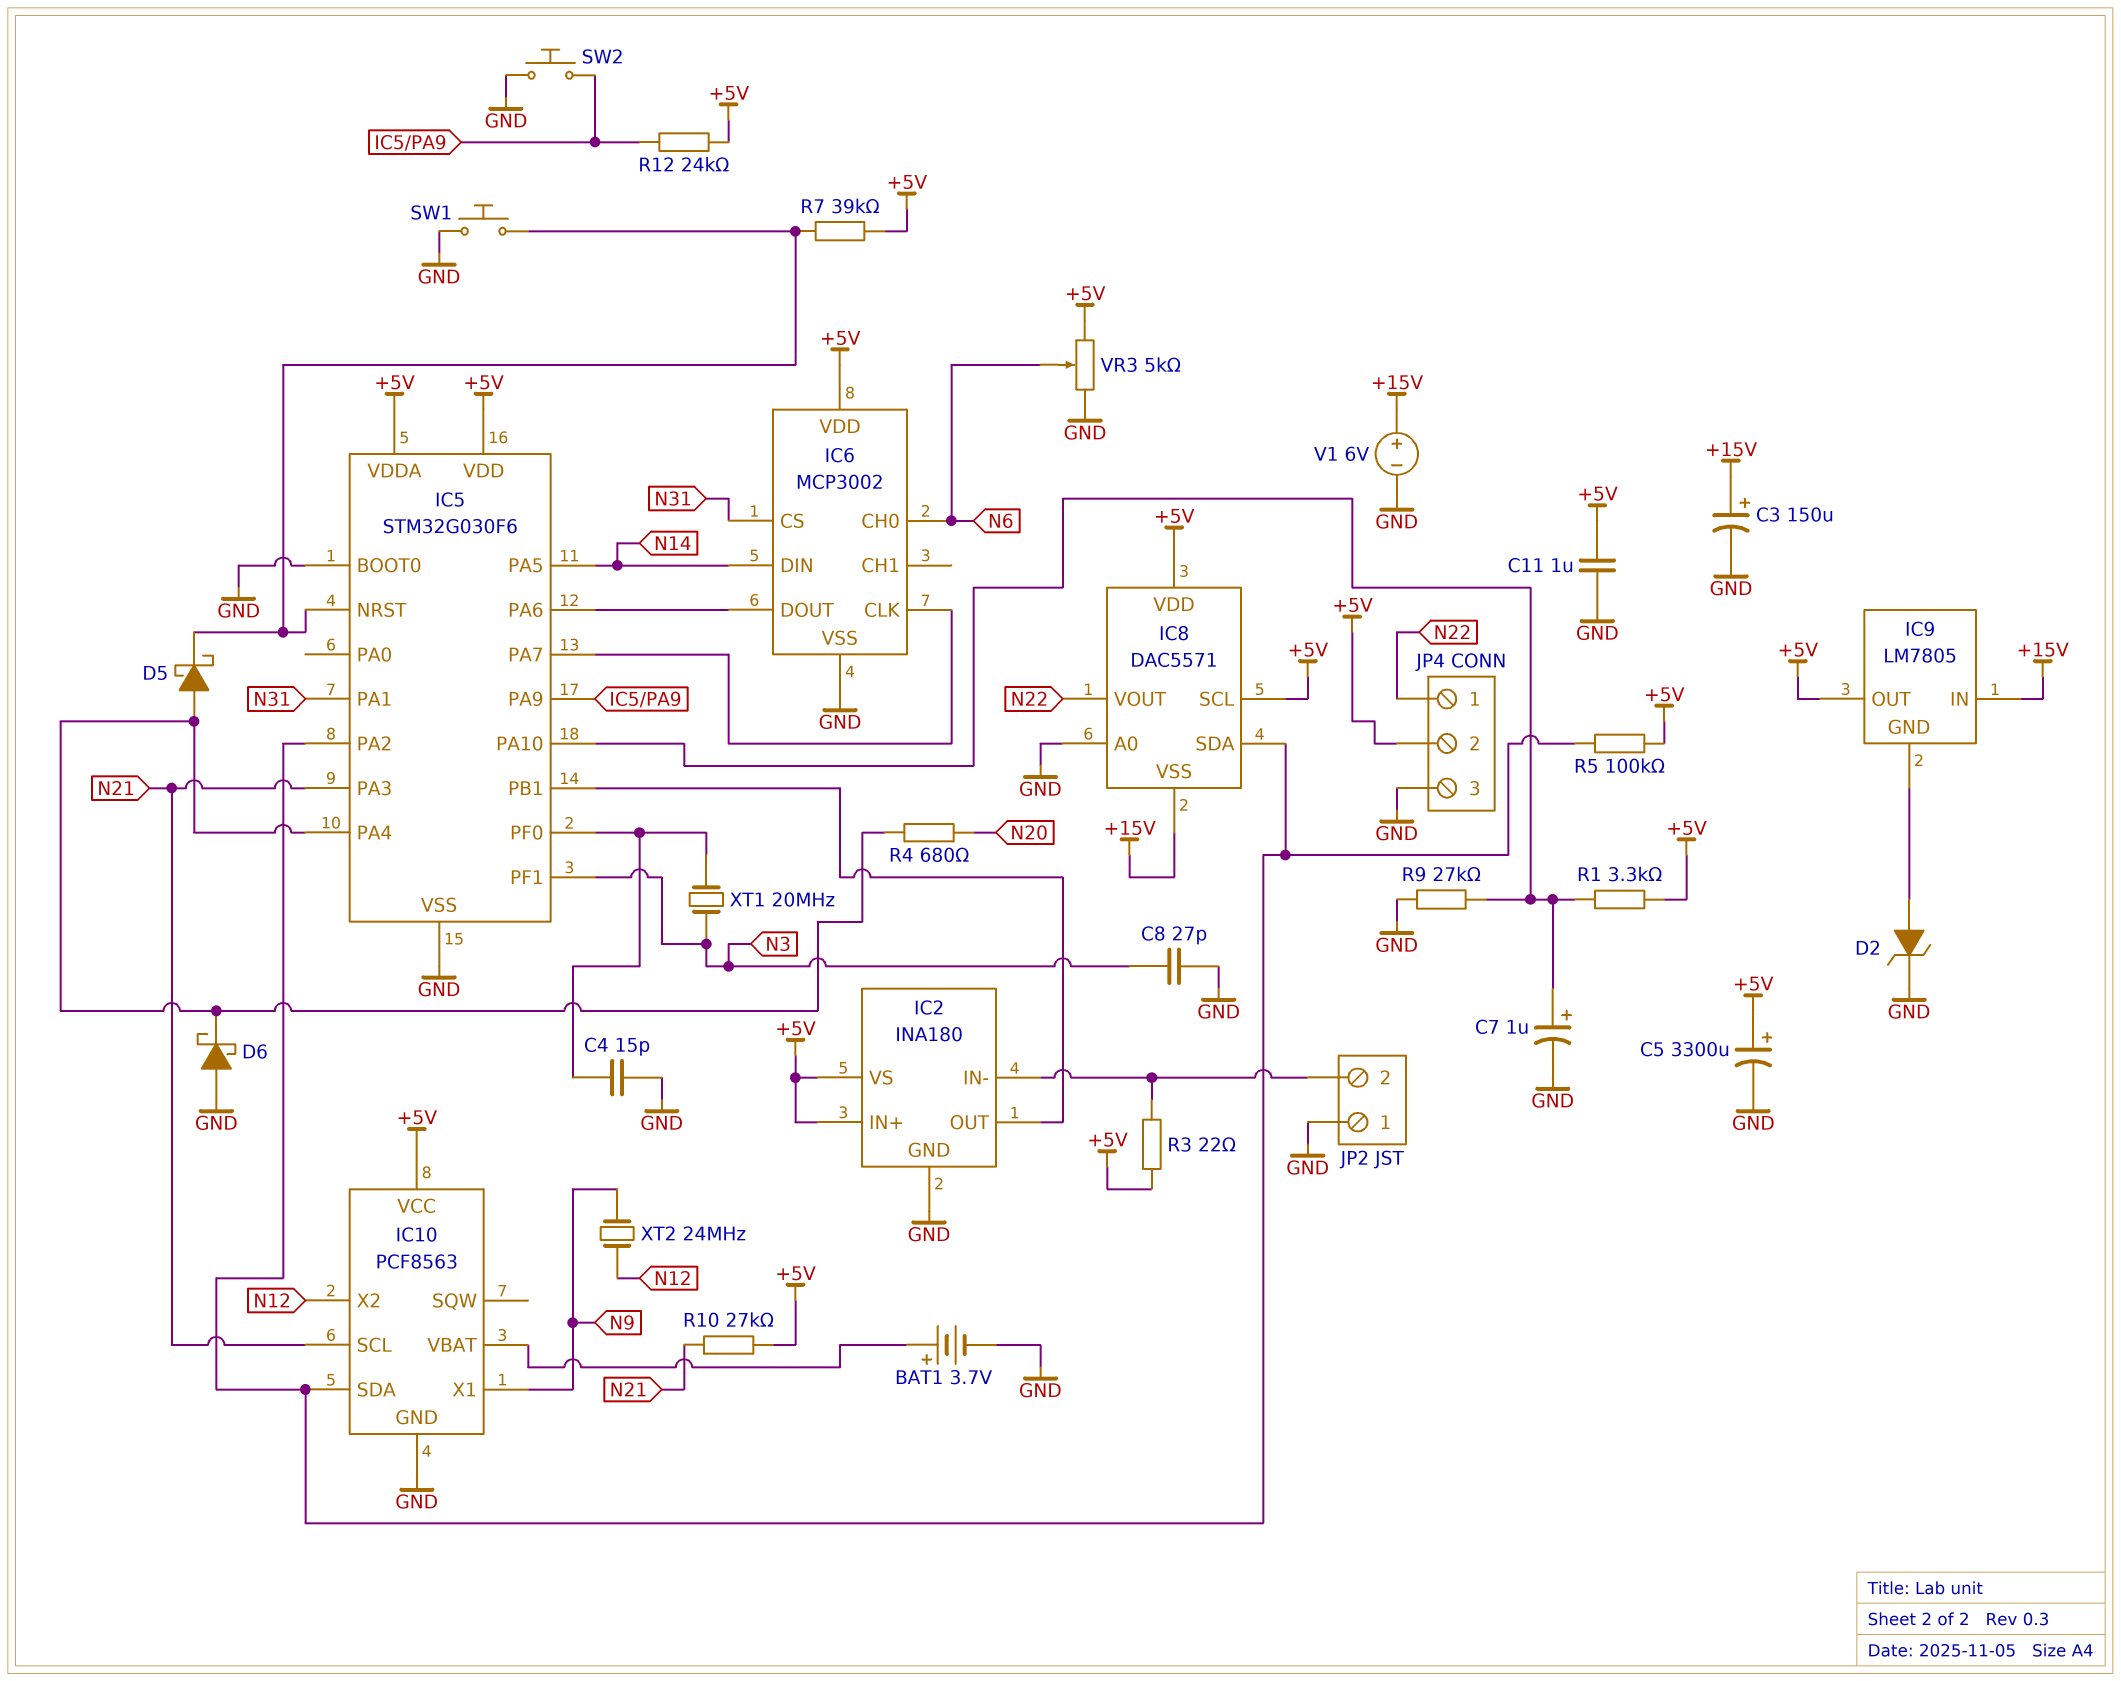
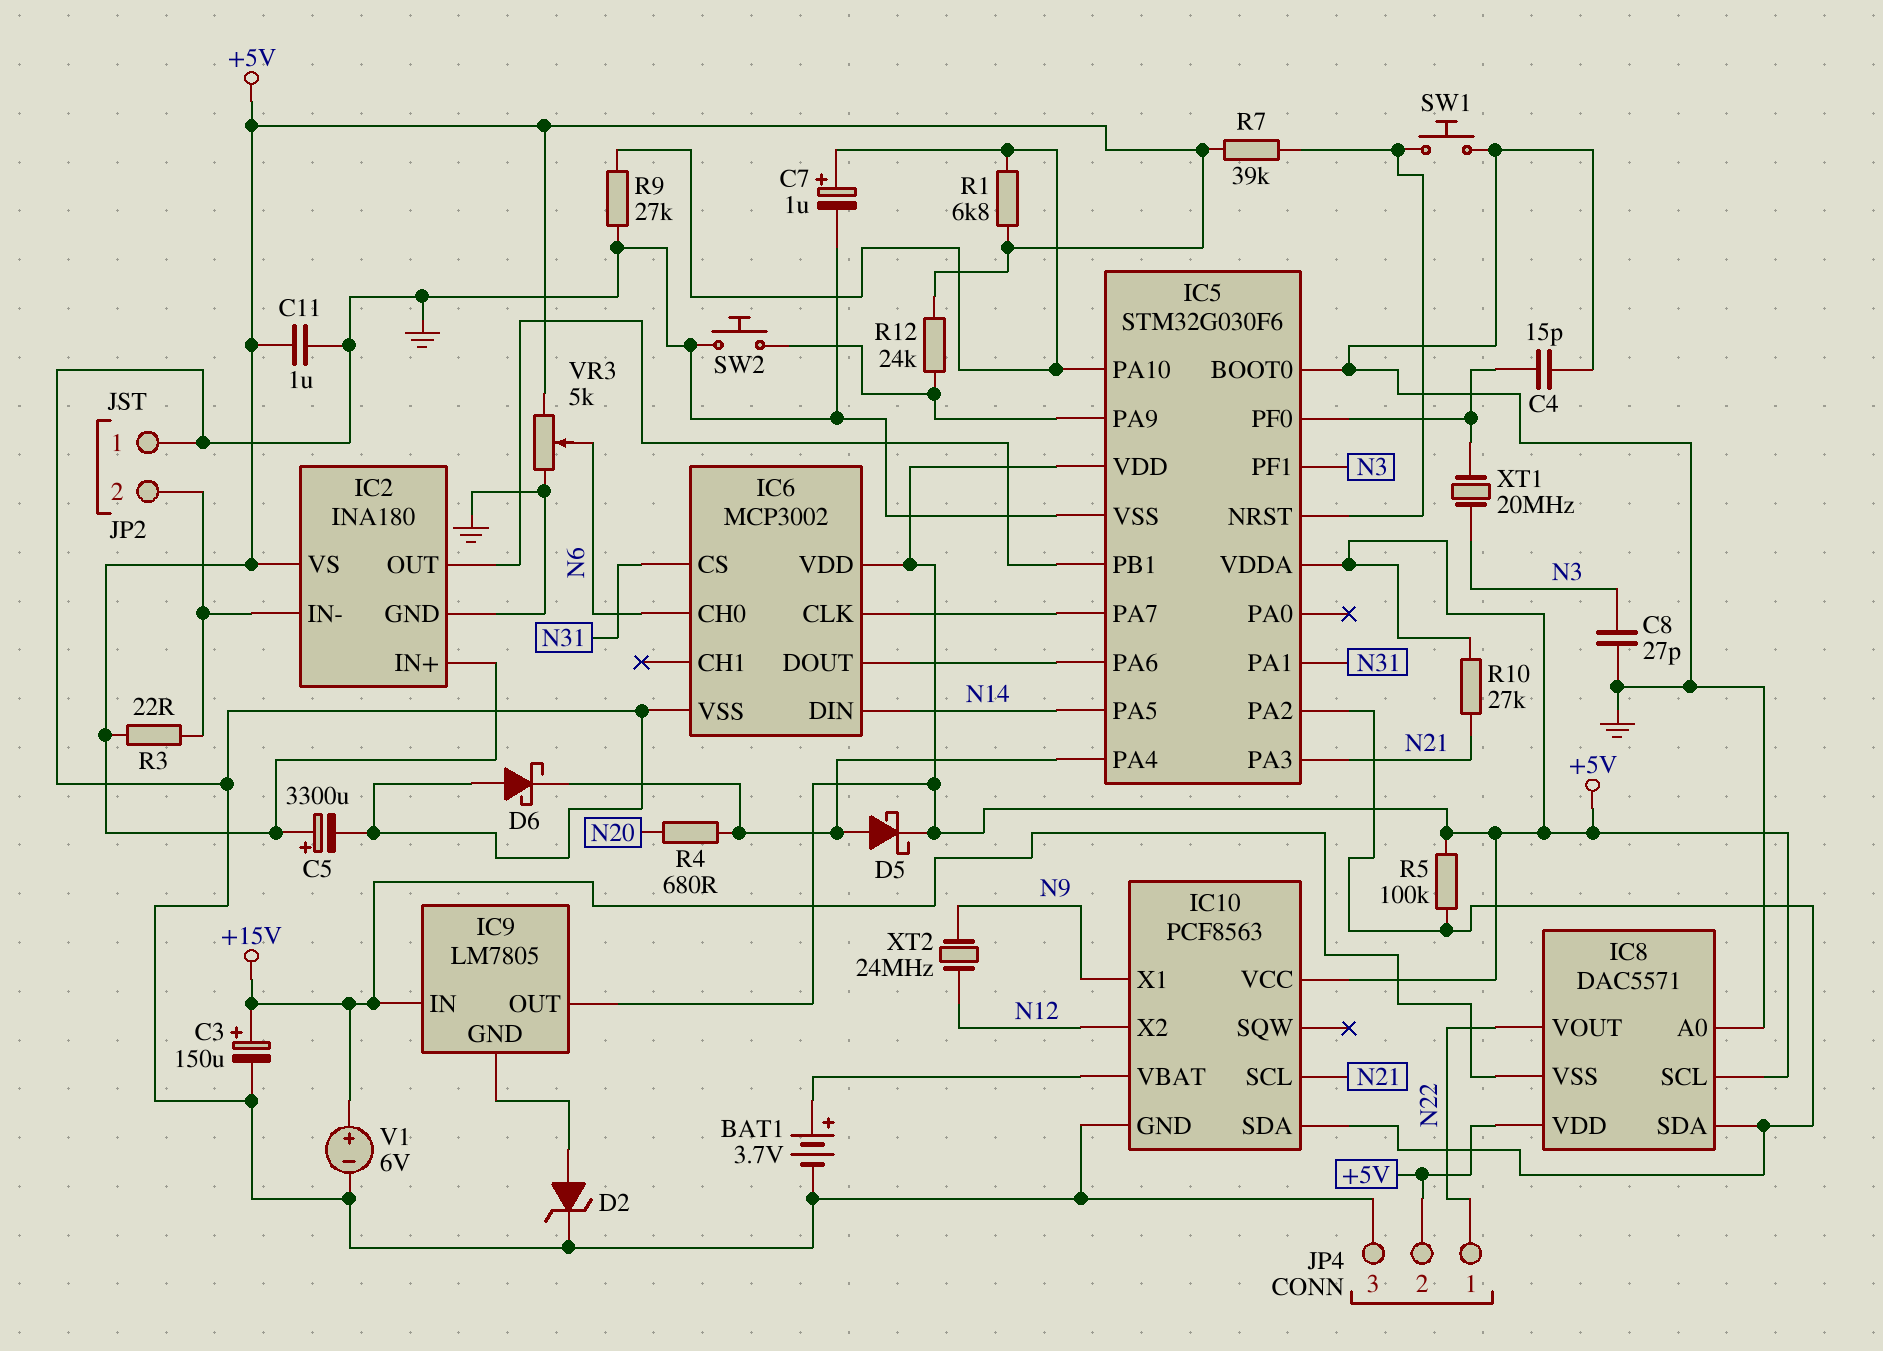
D5: schottky (A IC5/PA4, K IC5/NRST) -> schottky (A IC5/PA4, K +5V)
R1: 3.3k (+5V, IC5/PA10) -> 6.8k (+5V, IC5/PA10)

